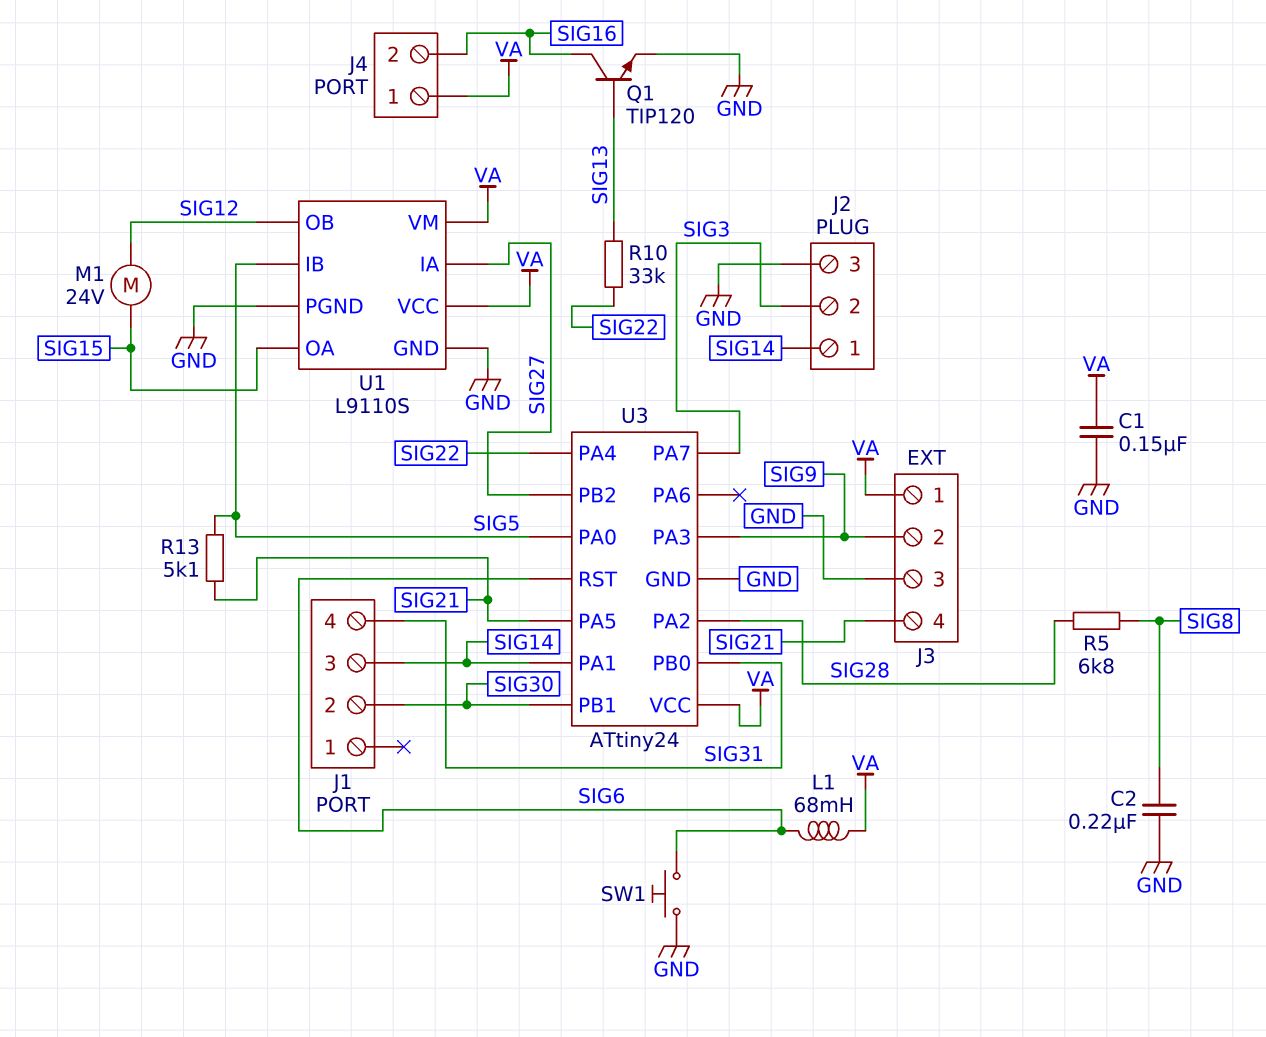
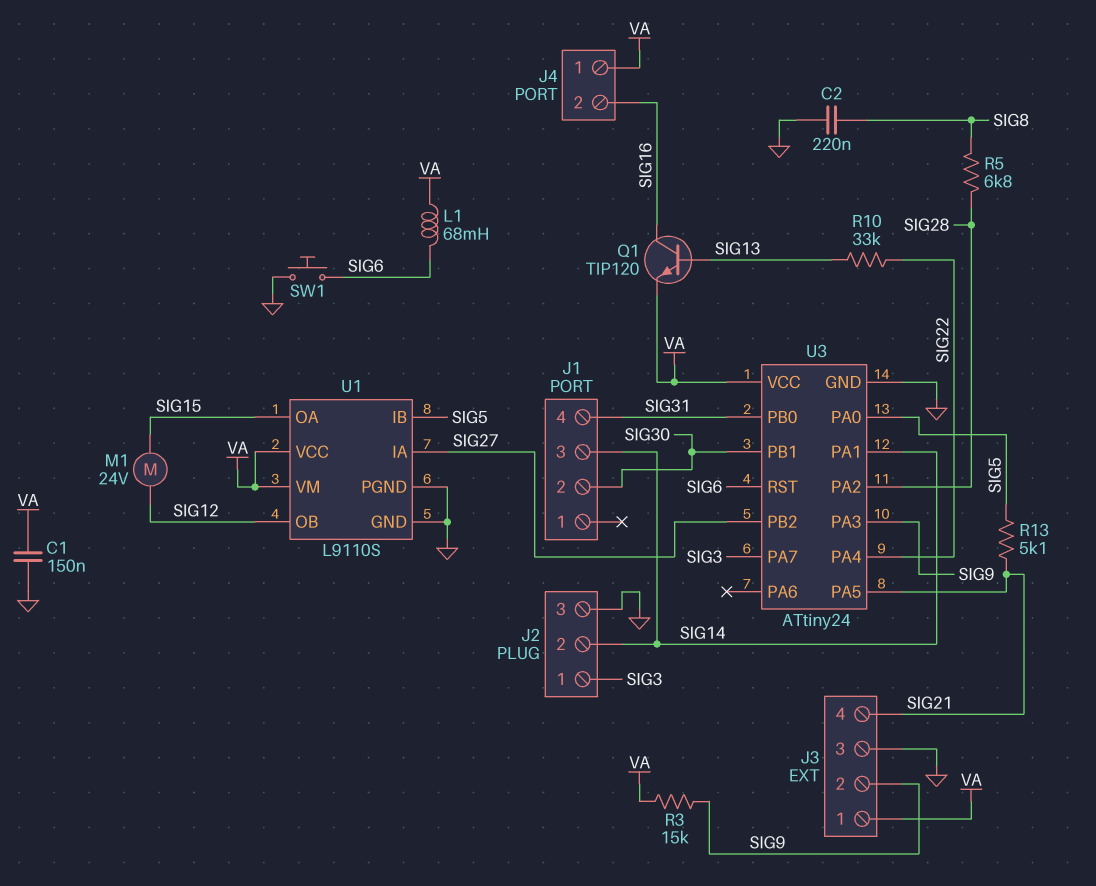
J2 pin 1: SIG14 -> SIG3
J2 pin 2: SIG3 -> SIG14
Q1: NPN TIP120 (B SIG13, C SIG16, E GND) -> NPN TIP120 (B SIG13, C SIG16, E VA)
R3: none -> 15k (SIG9, VA)

